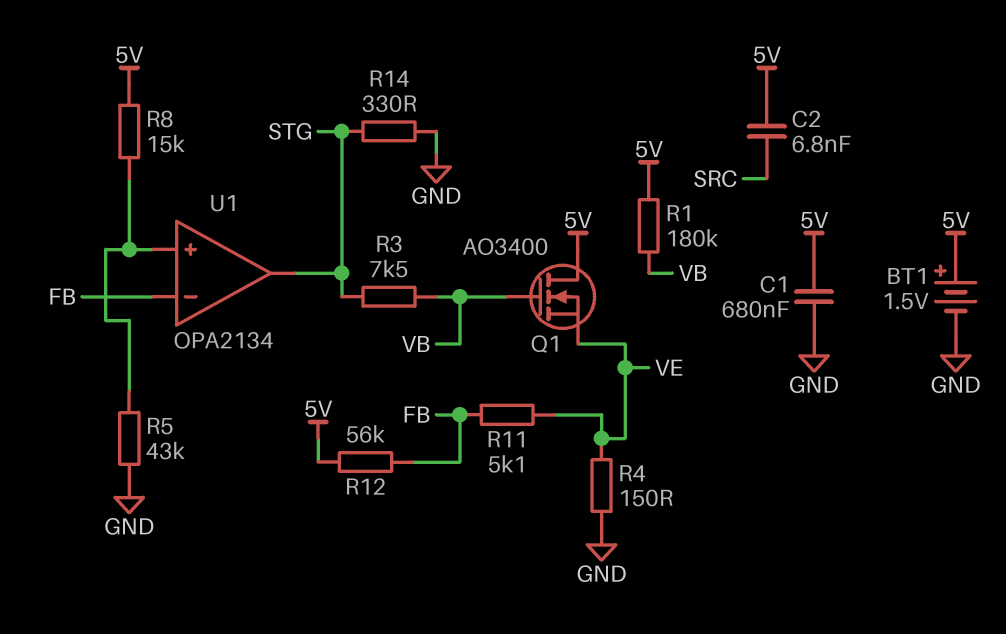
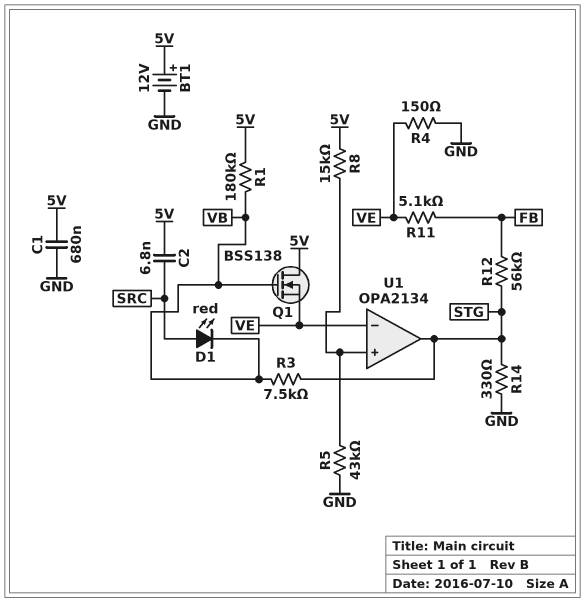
BT1: 1.5V (plus 5V, minus GND) -> 12V (plus 5V, minus GND)
D1: none -> LED red (A SRC, K VB)
Q1: NMOS AO3400 (G VB, D 5V, S VE) -> NMOS BSS138 (G VB, D 5V, S VE)
R12: 56k (5V, FB) -> 56k (FB, STG)
U1 pin in-: FB -> VE

